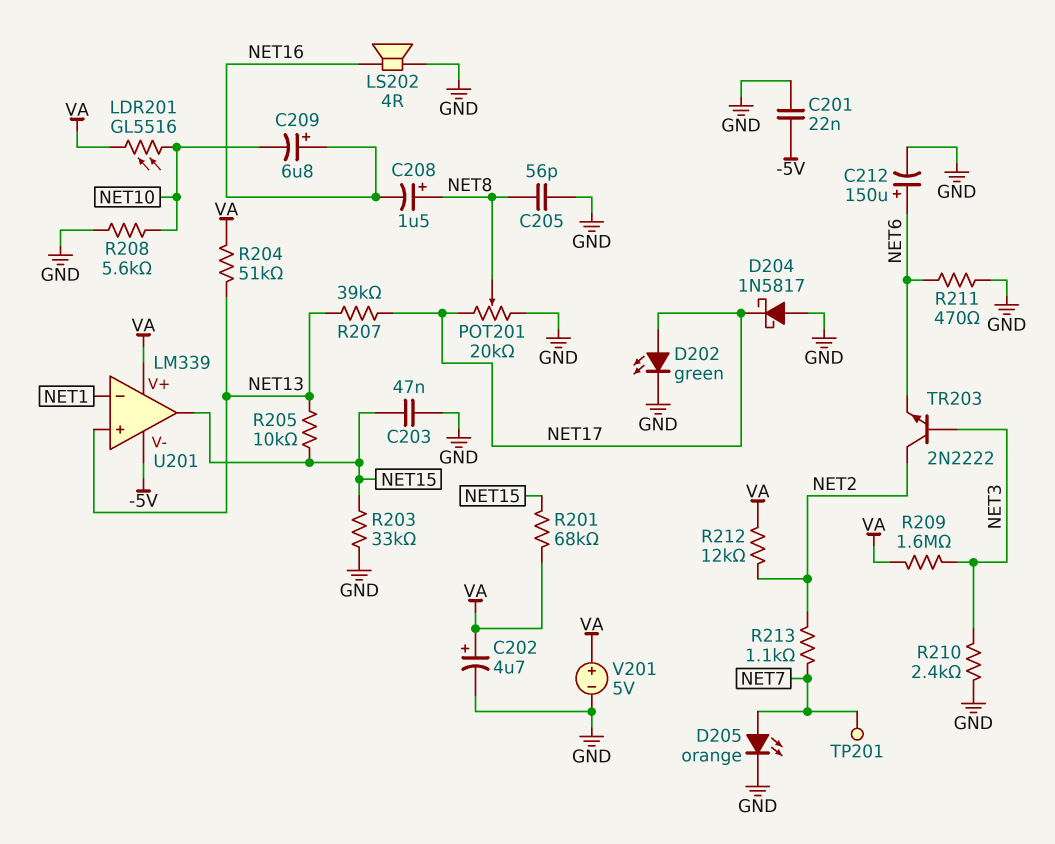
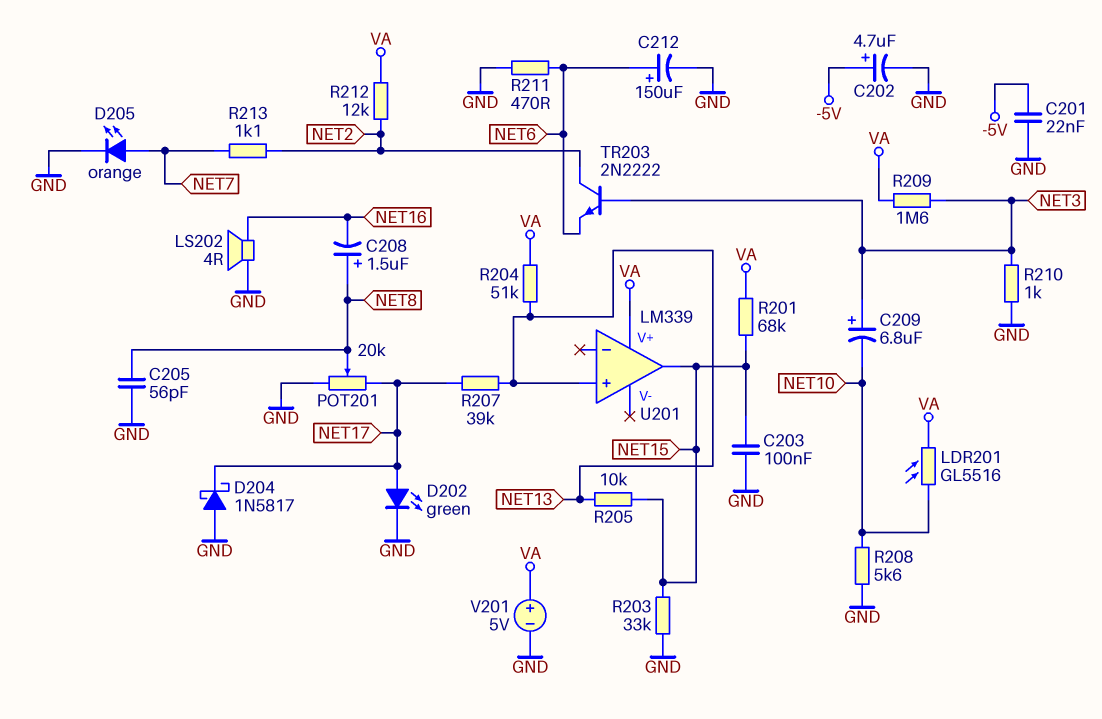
C202: 4.7uF (plus VA, minus GND) -> 4.7uF (plus -5V, minus GND)
C203: 47nF (GND, NET15) -> 100nF (GND, NET15)
C209: 6.8uF (plus NET16, minus NET10) -> 6.8uF (plus NET3, minus NET10)
R210: 2.4k (GND, NET3) -> 1k (GND, NET3)
TP201: test point (NET7) -> none
U201 pin V-: -5V -> none
U201 pin in-: NET1 -> none

